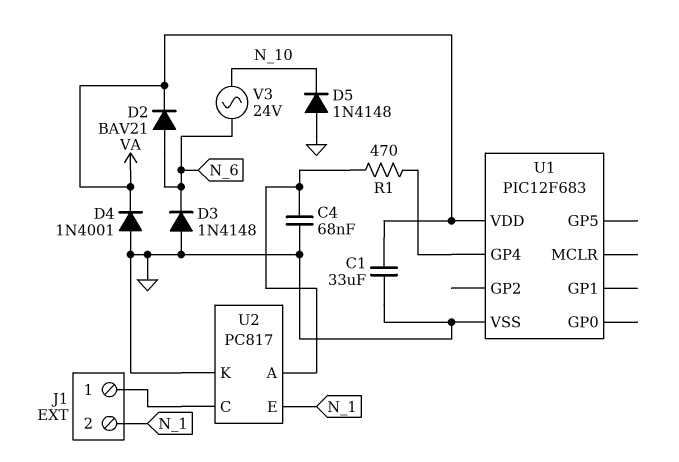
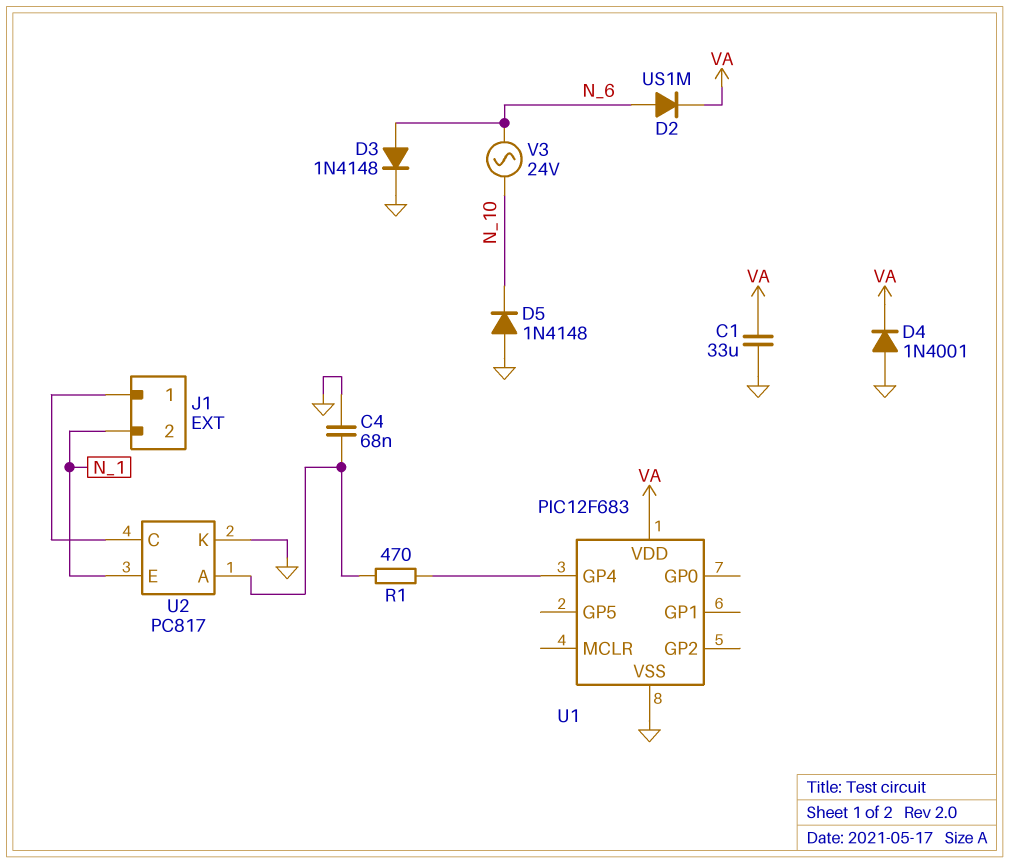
D2: diode BAV21 (A N_6, K VA) -> diode US1M (A N_6, K VA)
D3: diode 1N4148 (A GND, K N_6) -> diode 1N4148 (A N_6, K GND)

